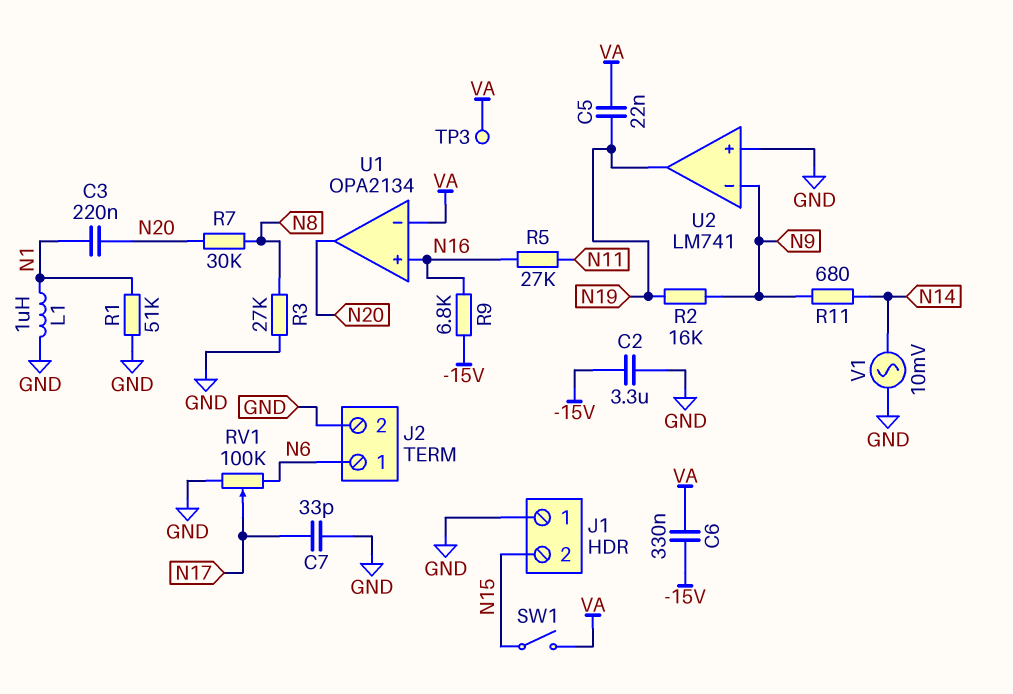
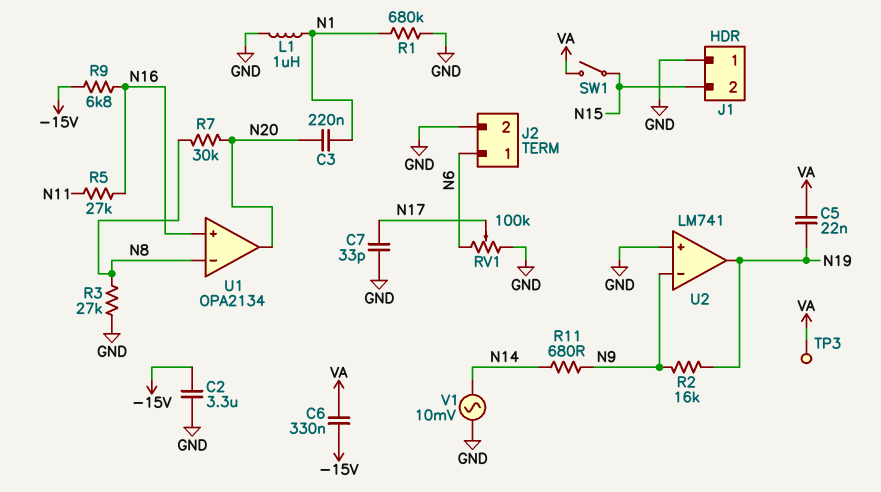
R1: 51k (GND, N1) -> 680k (GND, N1)
U1 pin in-: VA -> N8

